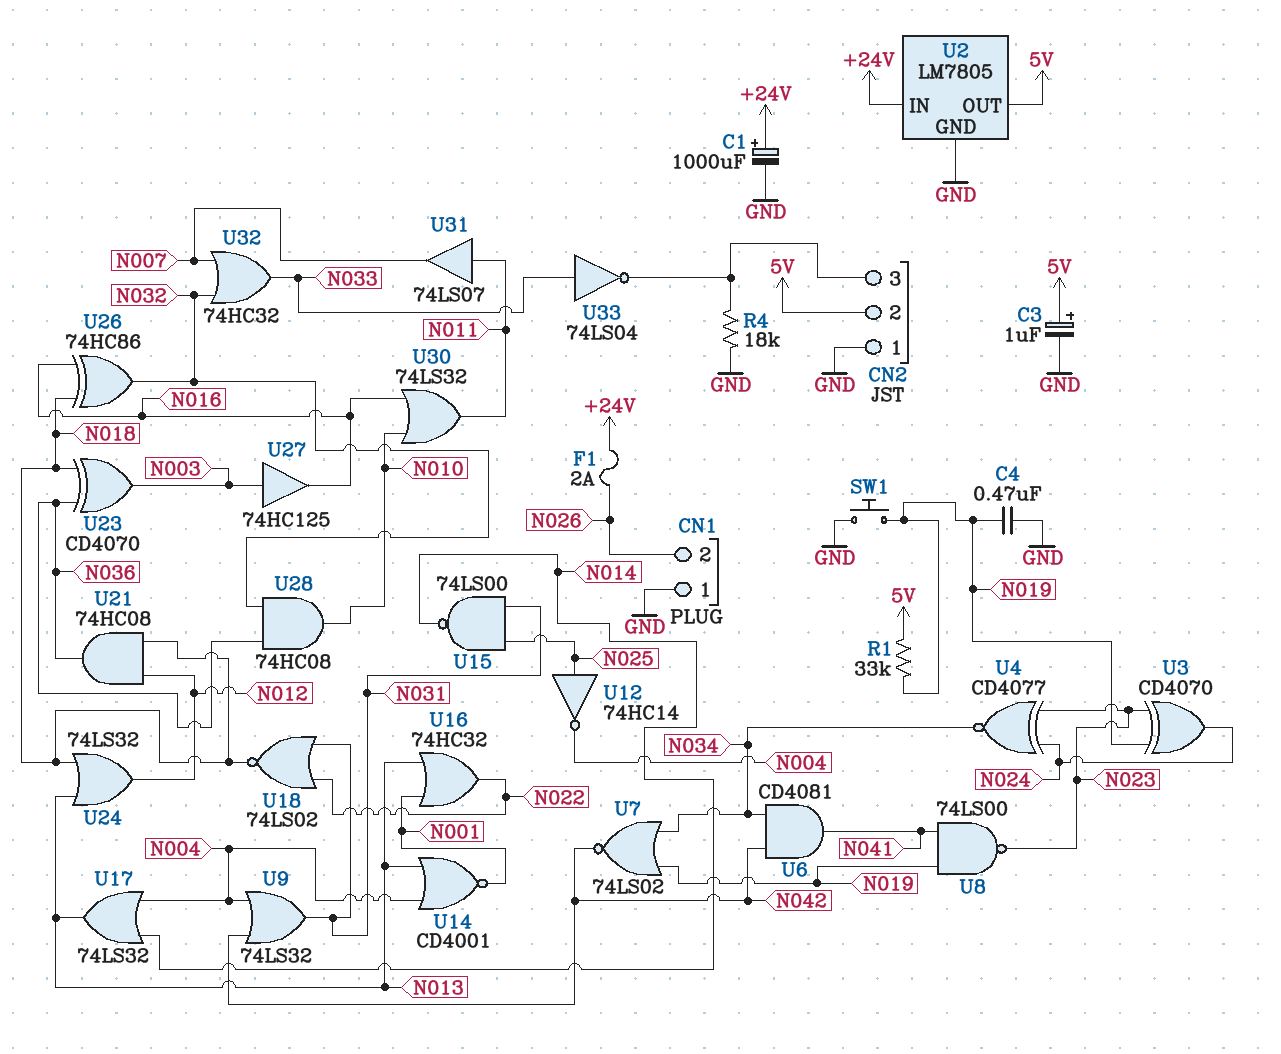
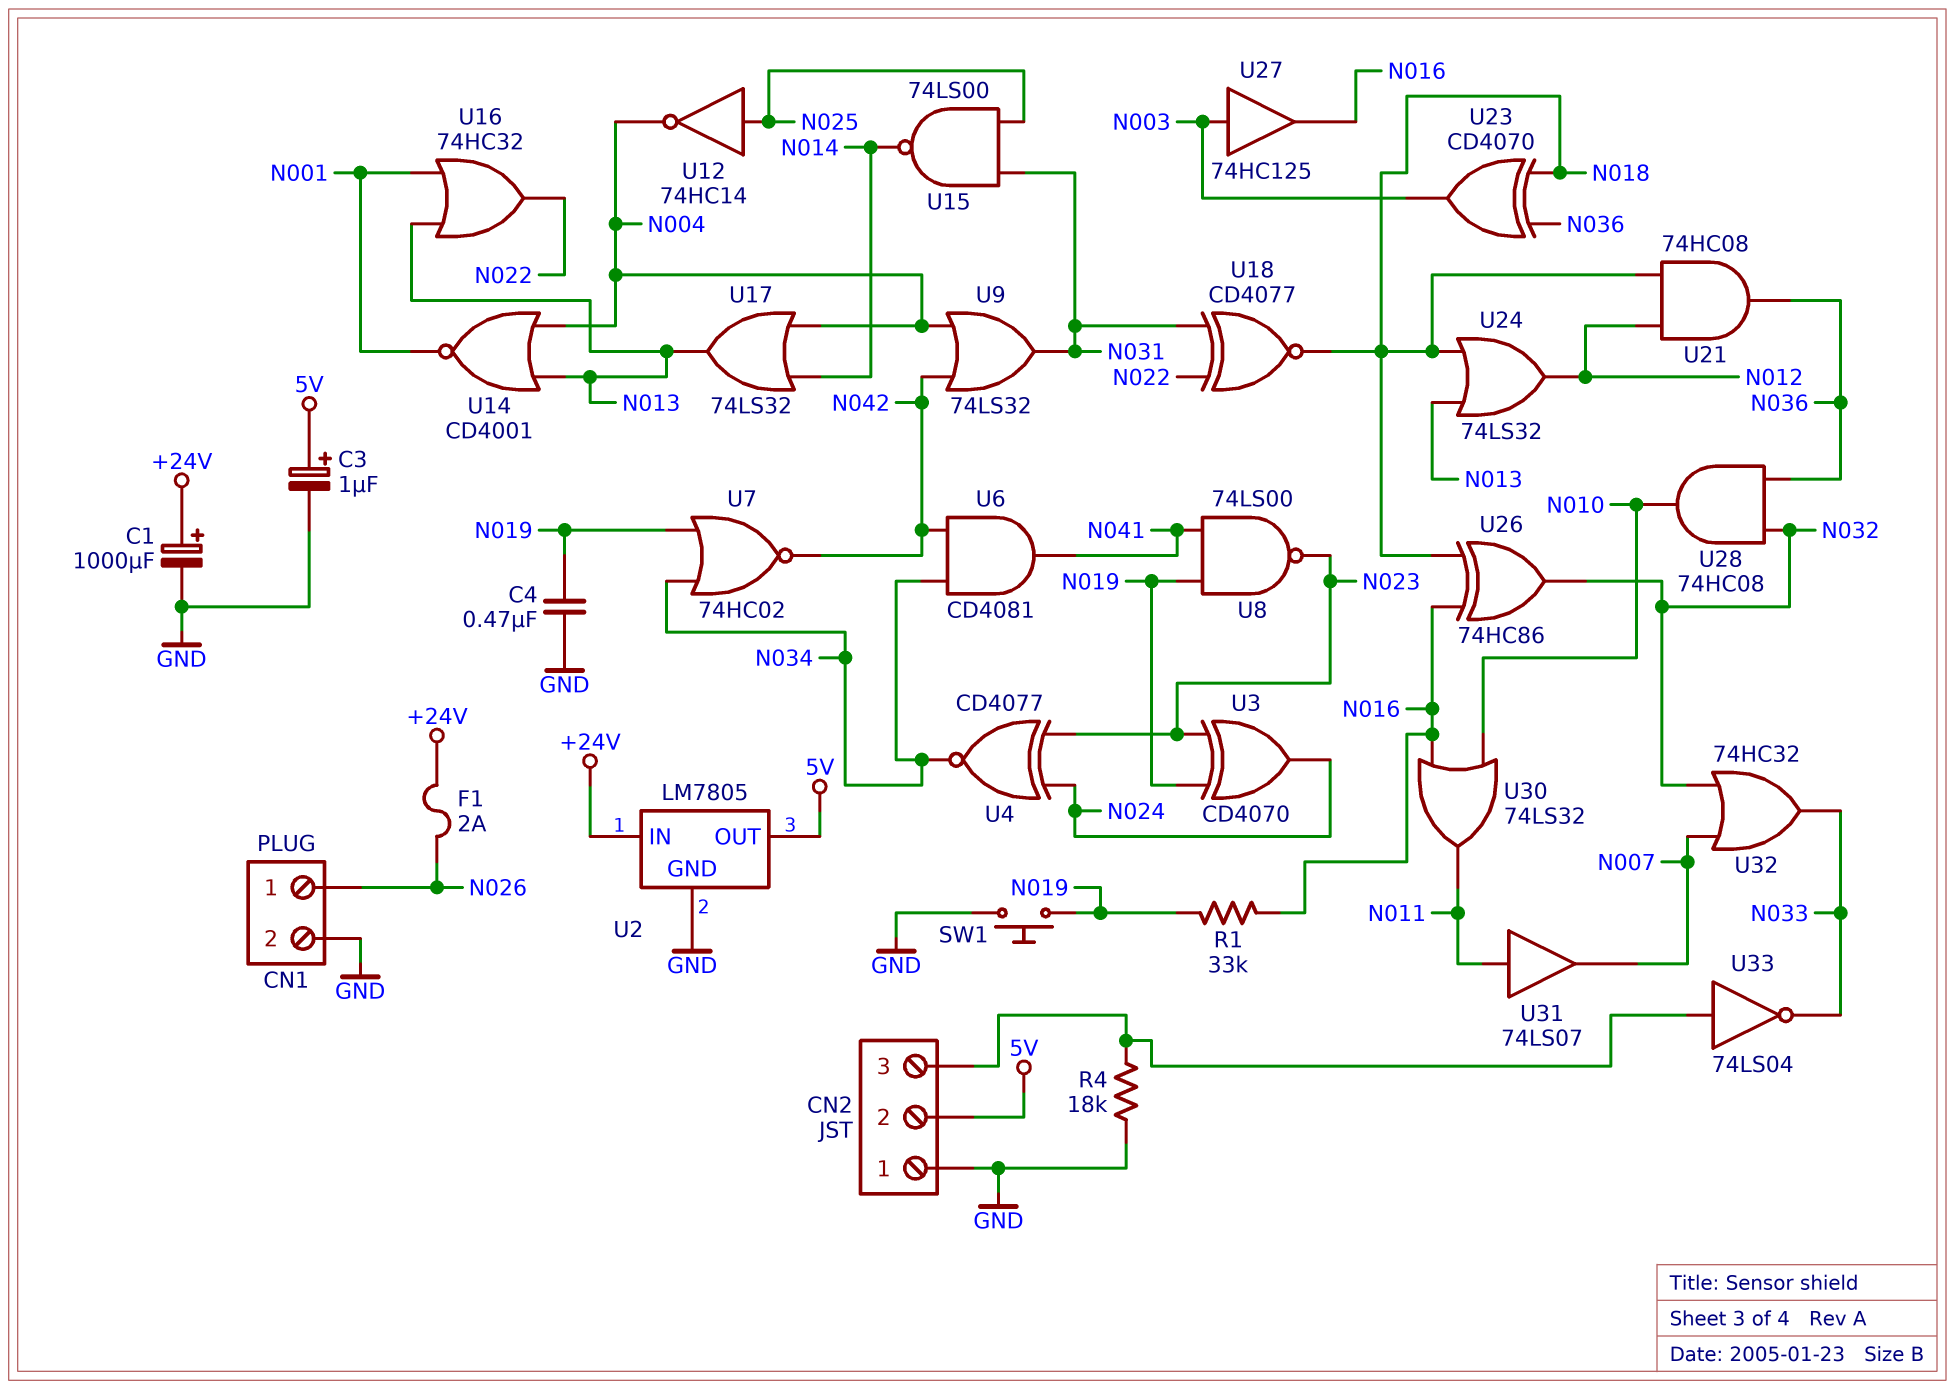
CN1 pin 1: GND -> N026
CN1 pin 2: N026 -> GND
R1: 33k (5V, N019) -> 33k (N016, N019)
U7: NOR 74LS02 (in N019, in N034, out N042) -> NOR 74HC02 (in N019, in N034, out N042)
U18: NOR 74LS02 (in N022, in N031, out N018) -> XNOR CD4077 (in N022, in N031, out N018)
U33: NOT 74LS04 (in N033, out CN2/3) -> NOT 74LS04 (in CN2/3, out N033)

